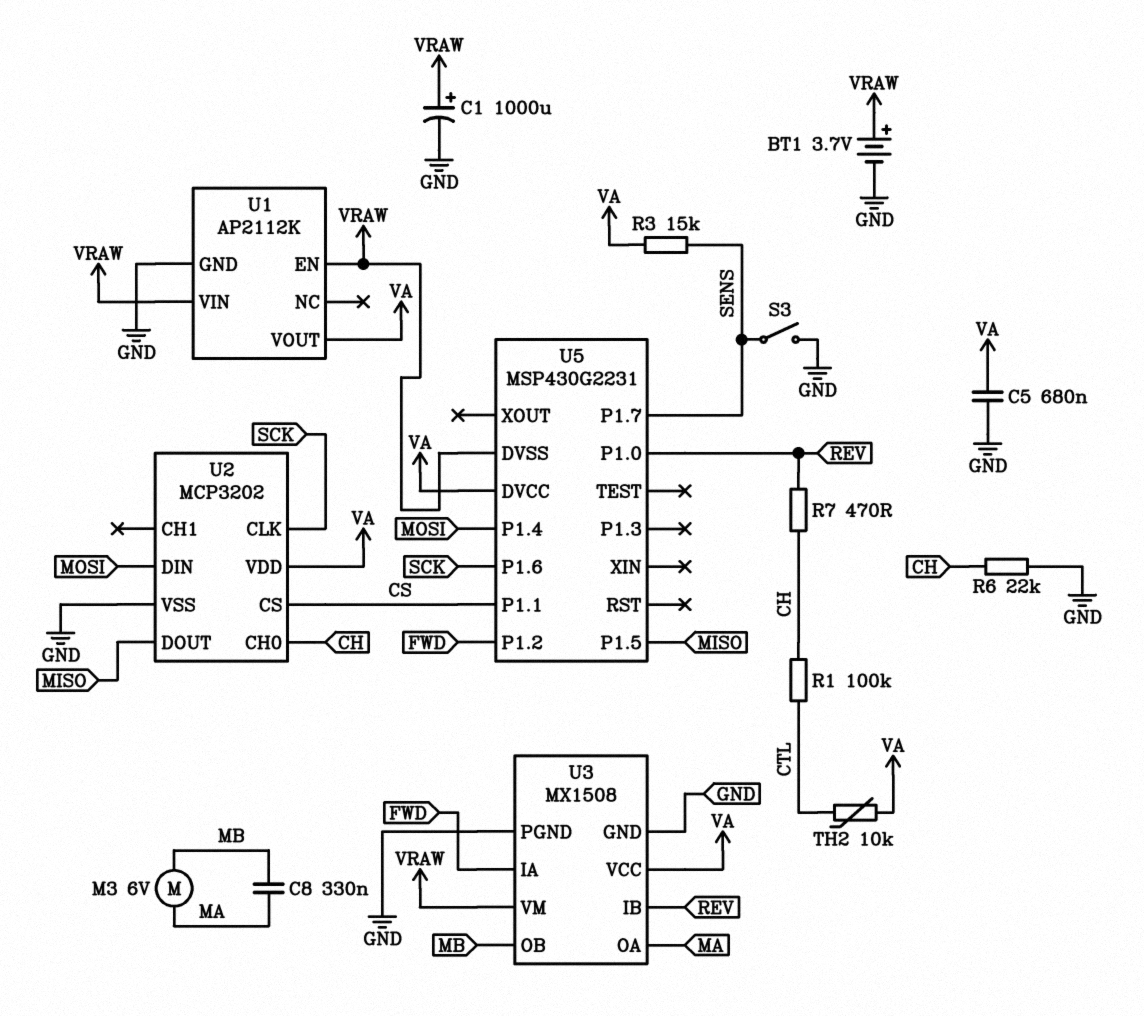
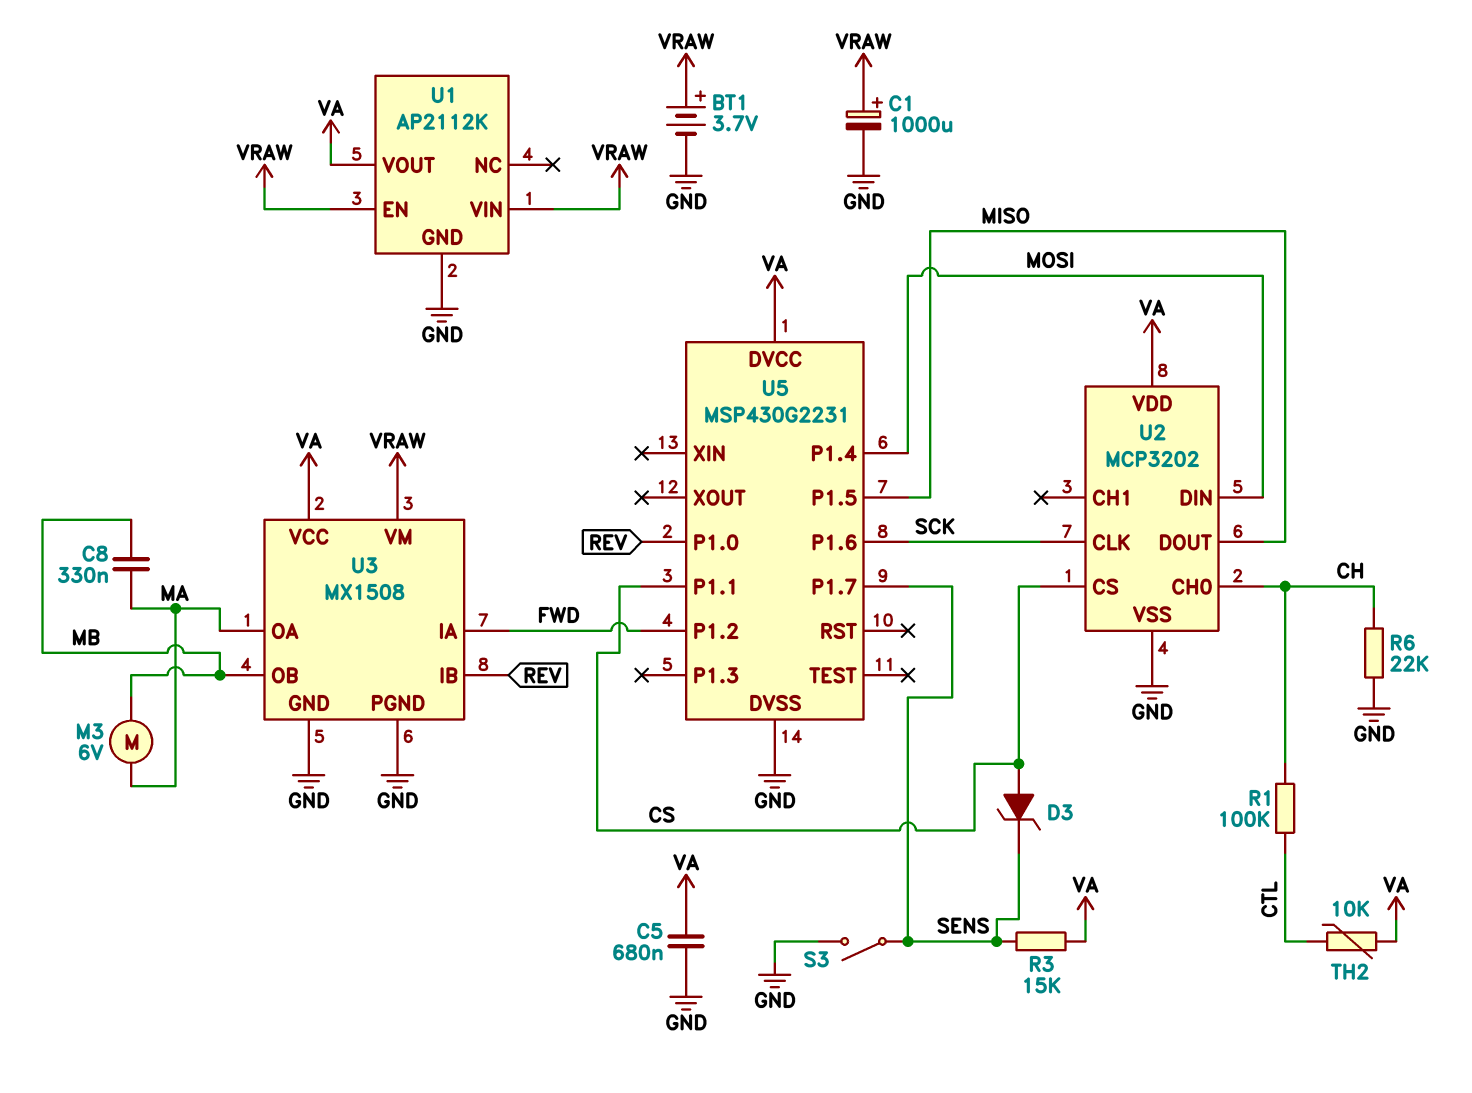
D3: none -> zener (A CS, K SENS)
R7: 470 (CH, REV) -> none
U5 pin DVSS: VRAW -> GND

